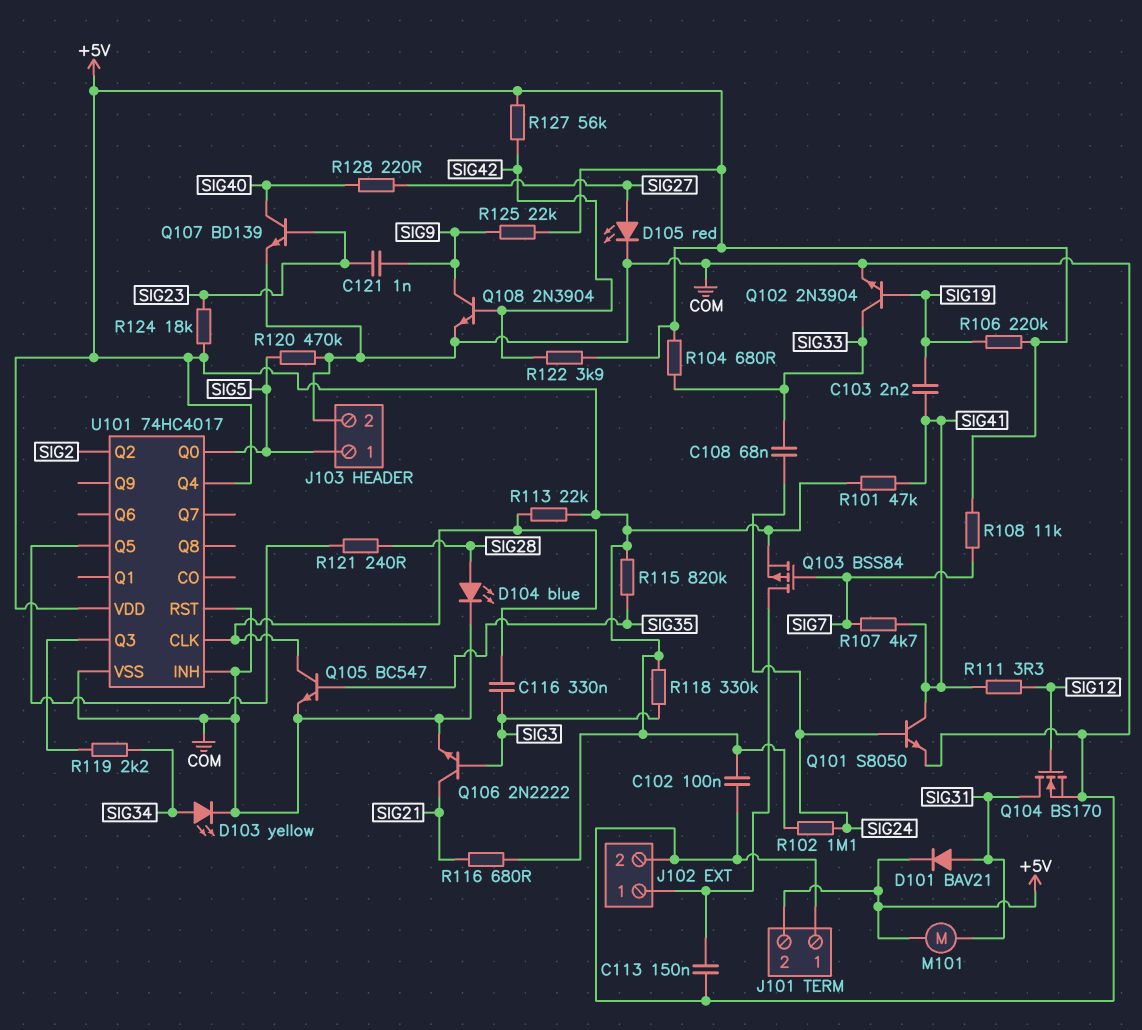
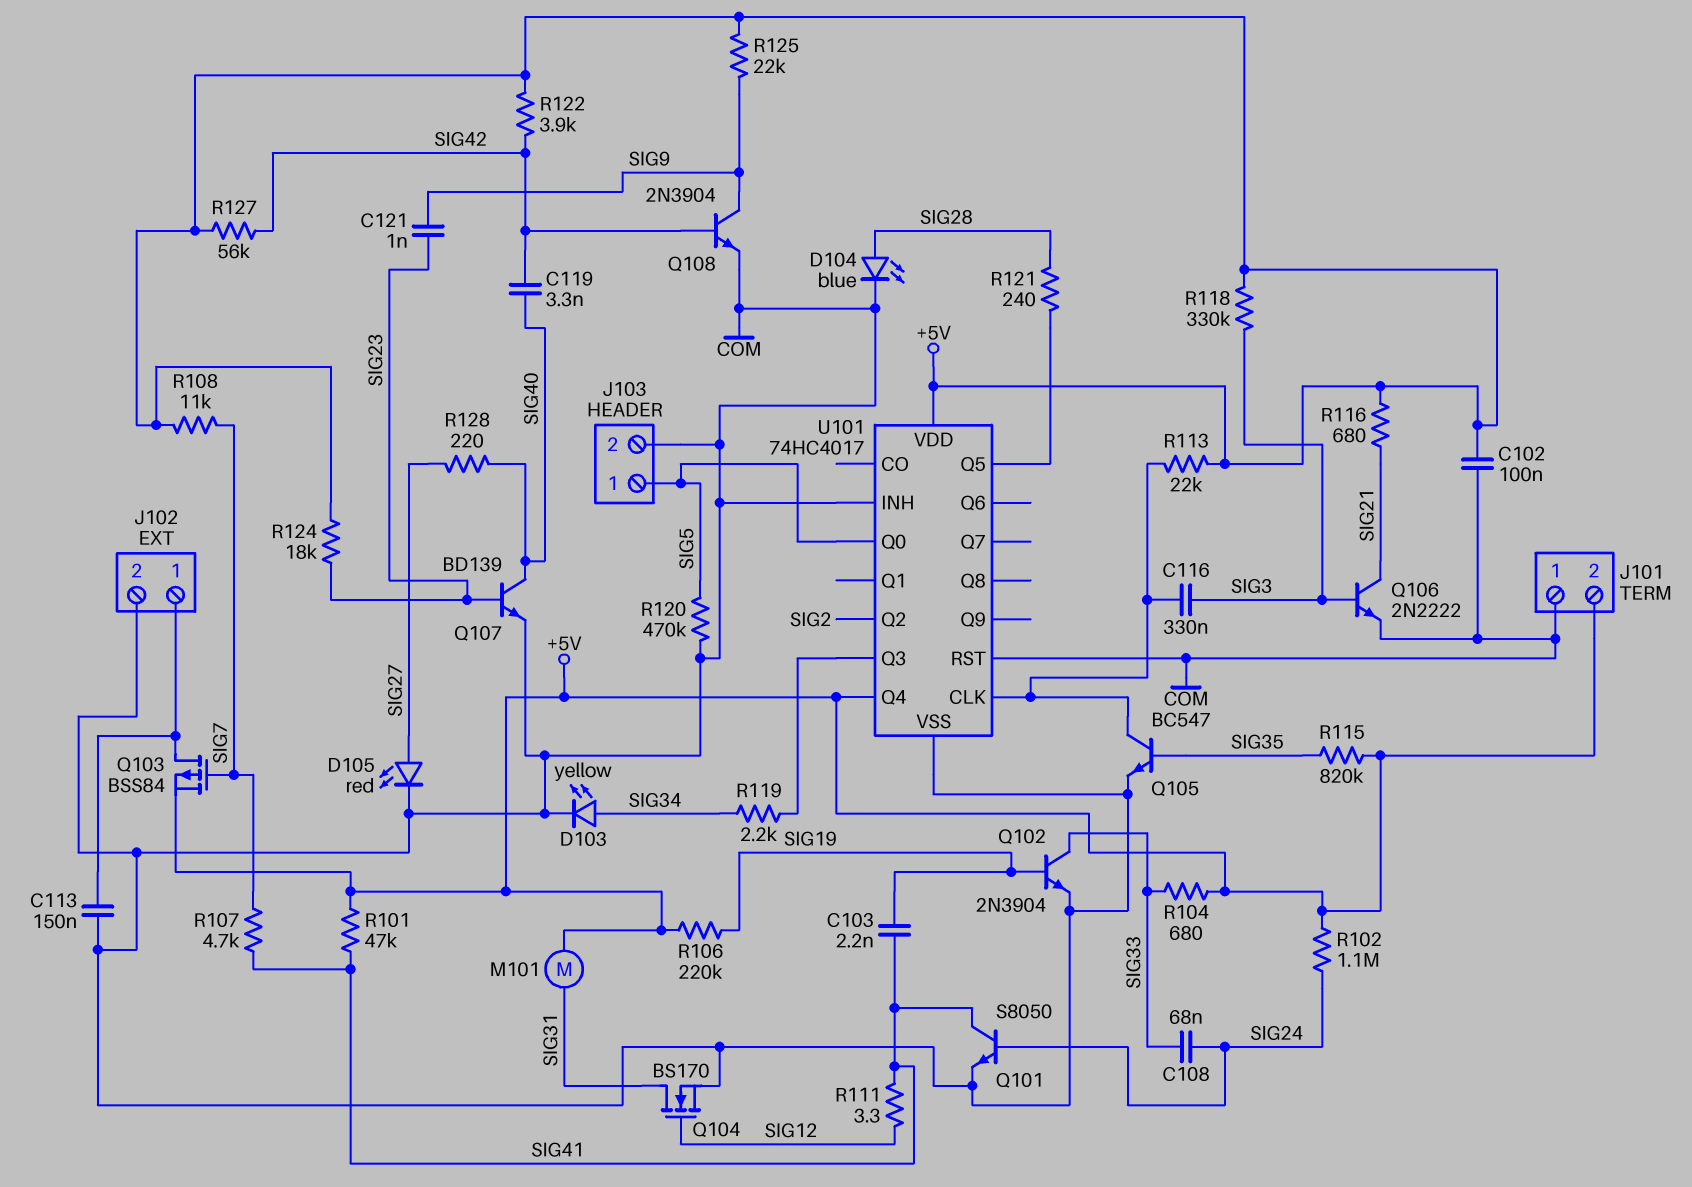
C119: none -> 3.3nF (SIG40, SIG42)
D101: diode BAV21 (A SIG31, K +5V) -> none

